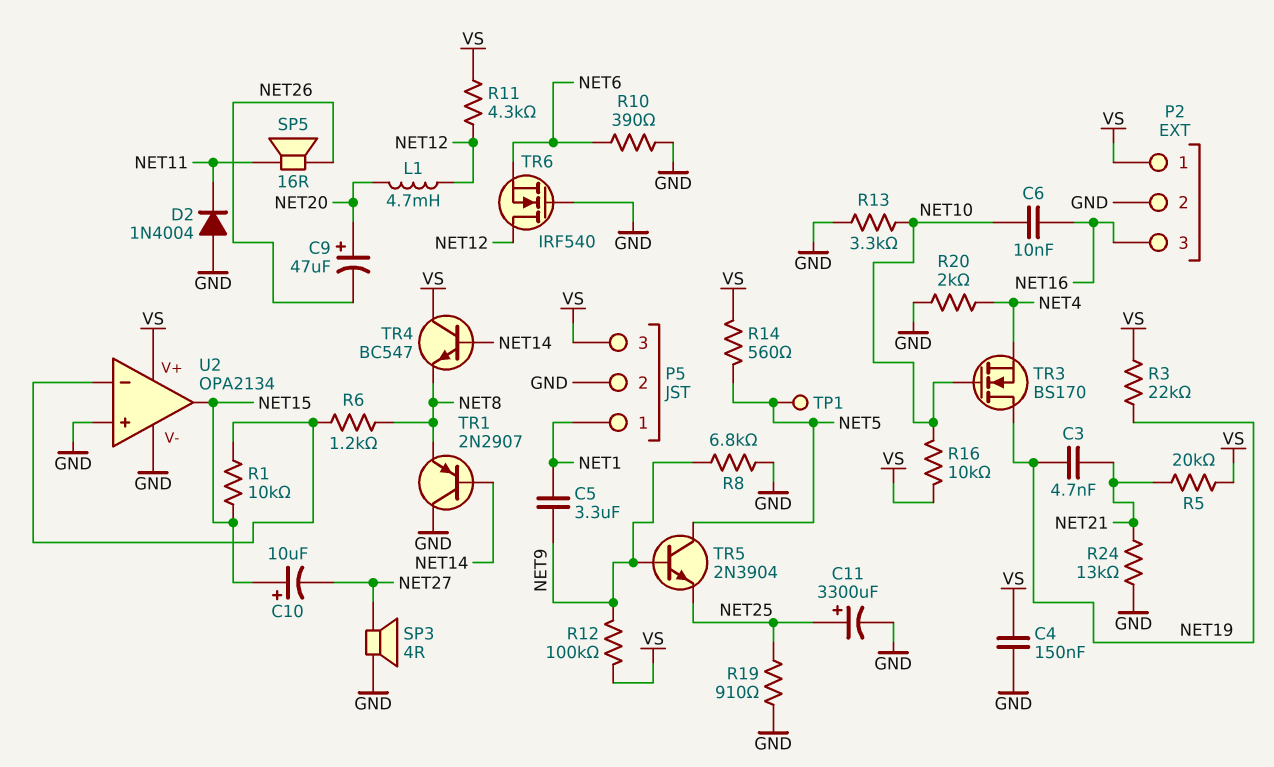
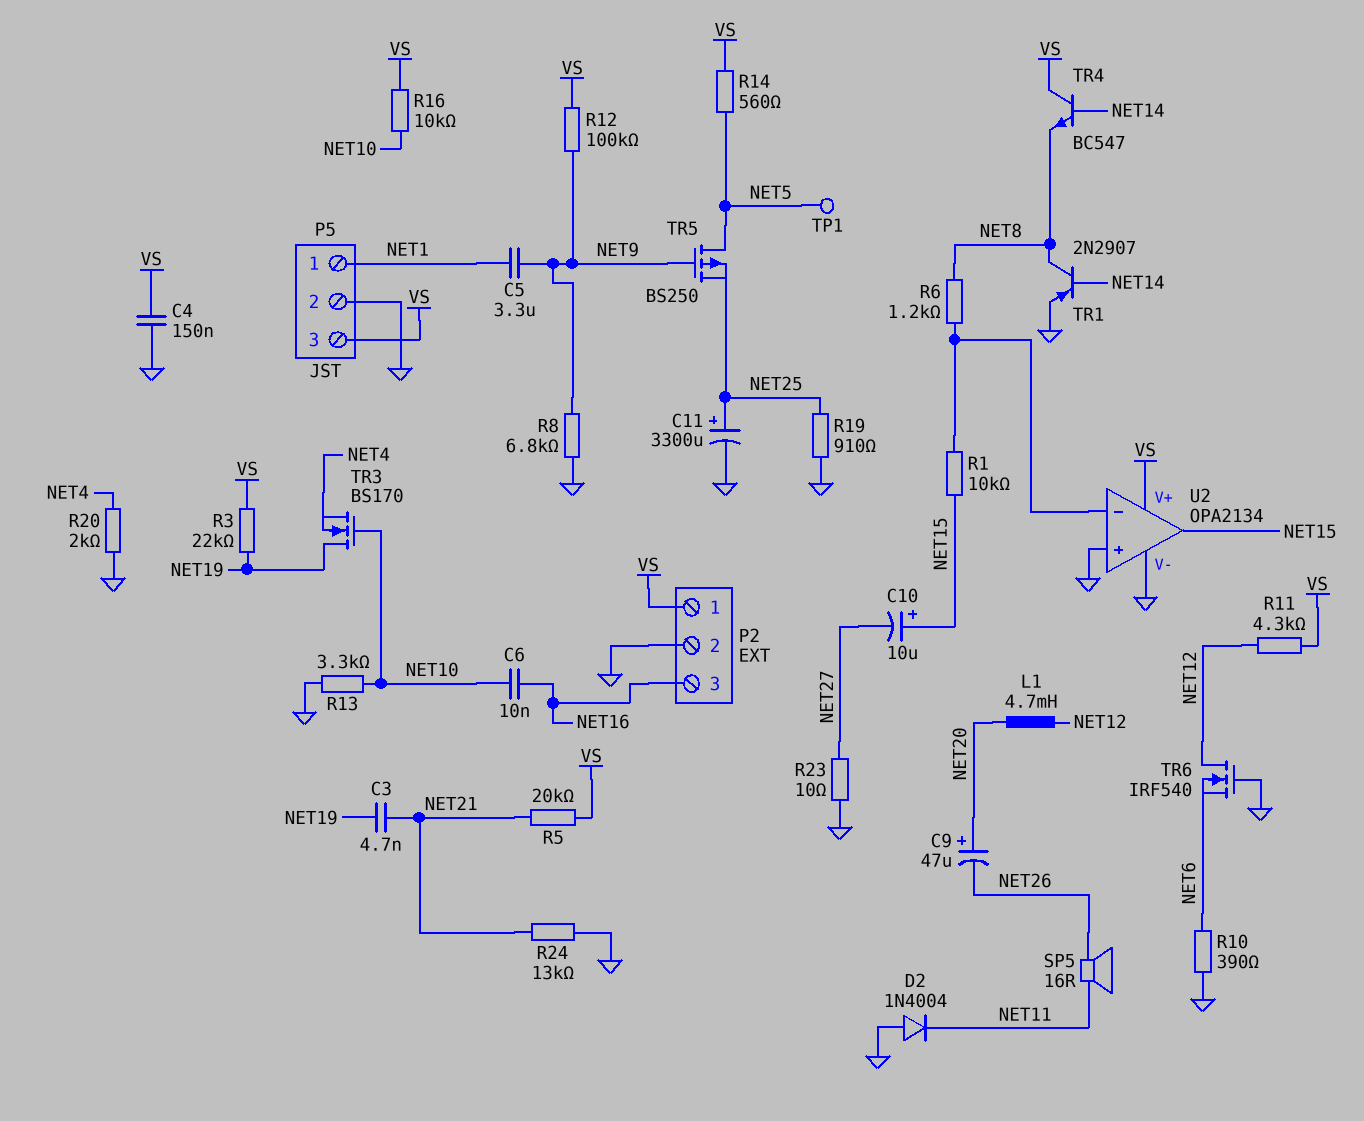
R23: none -> 10 (GND, NET27)
SP3: speaker 4R (GND, NET27) -> none
TR1: PNP 2N2907 (B NET14, C GND, E NET8) -> PNP 2N2907 (B NET14, C NET8, E GND)
TR5: NPN 2N3904 (B NET9, C NET5, E NET25) -> PMOS BS250 (G NET9, D NET5, S NET25)

